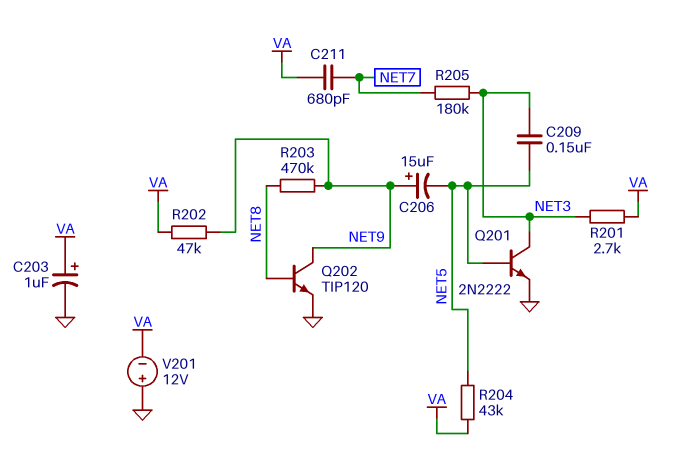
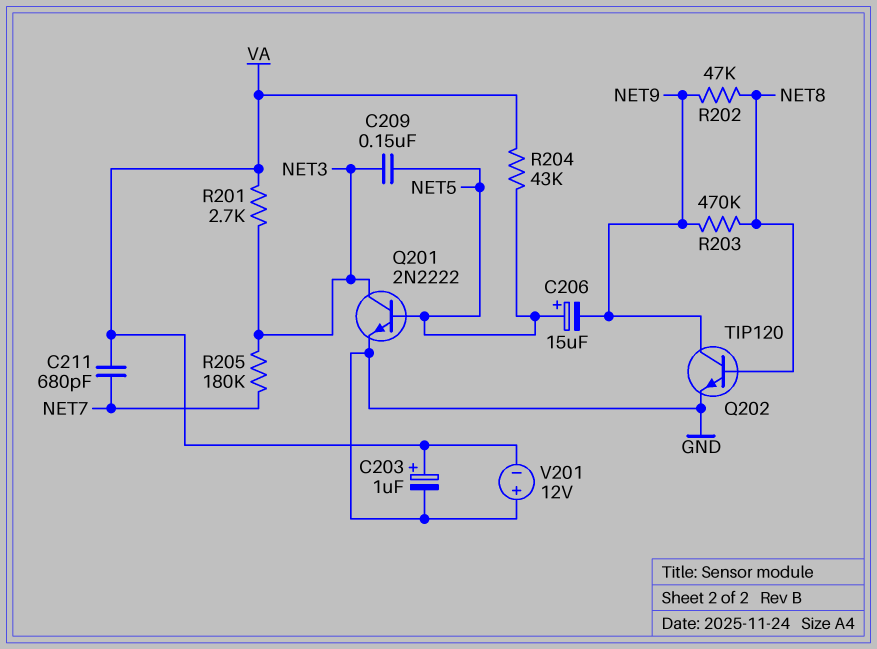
C206: 15uF (plus NET9, minus NET5) -> 15uF (plus NET5, minus NET9)
R202: 47k (NET9, VA) -> 47k (NET8, NET9)

